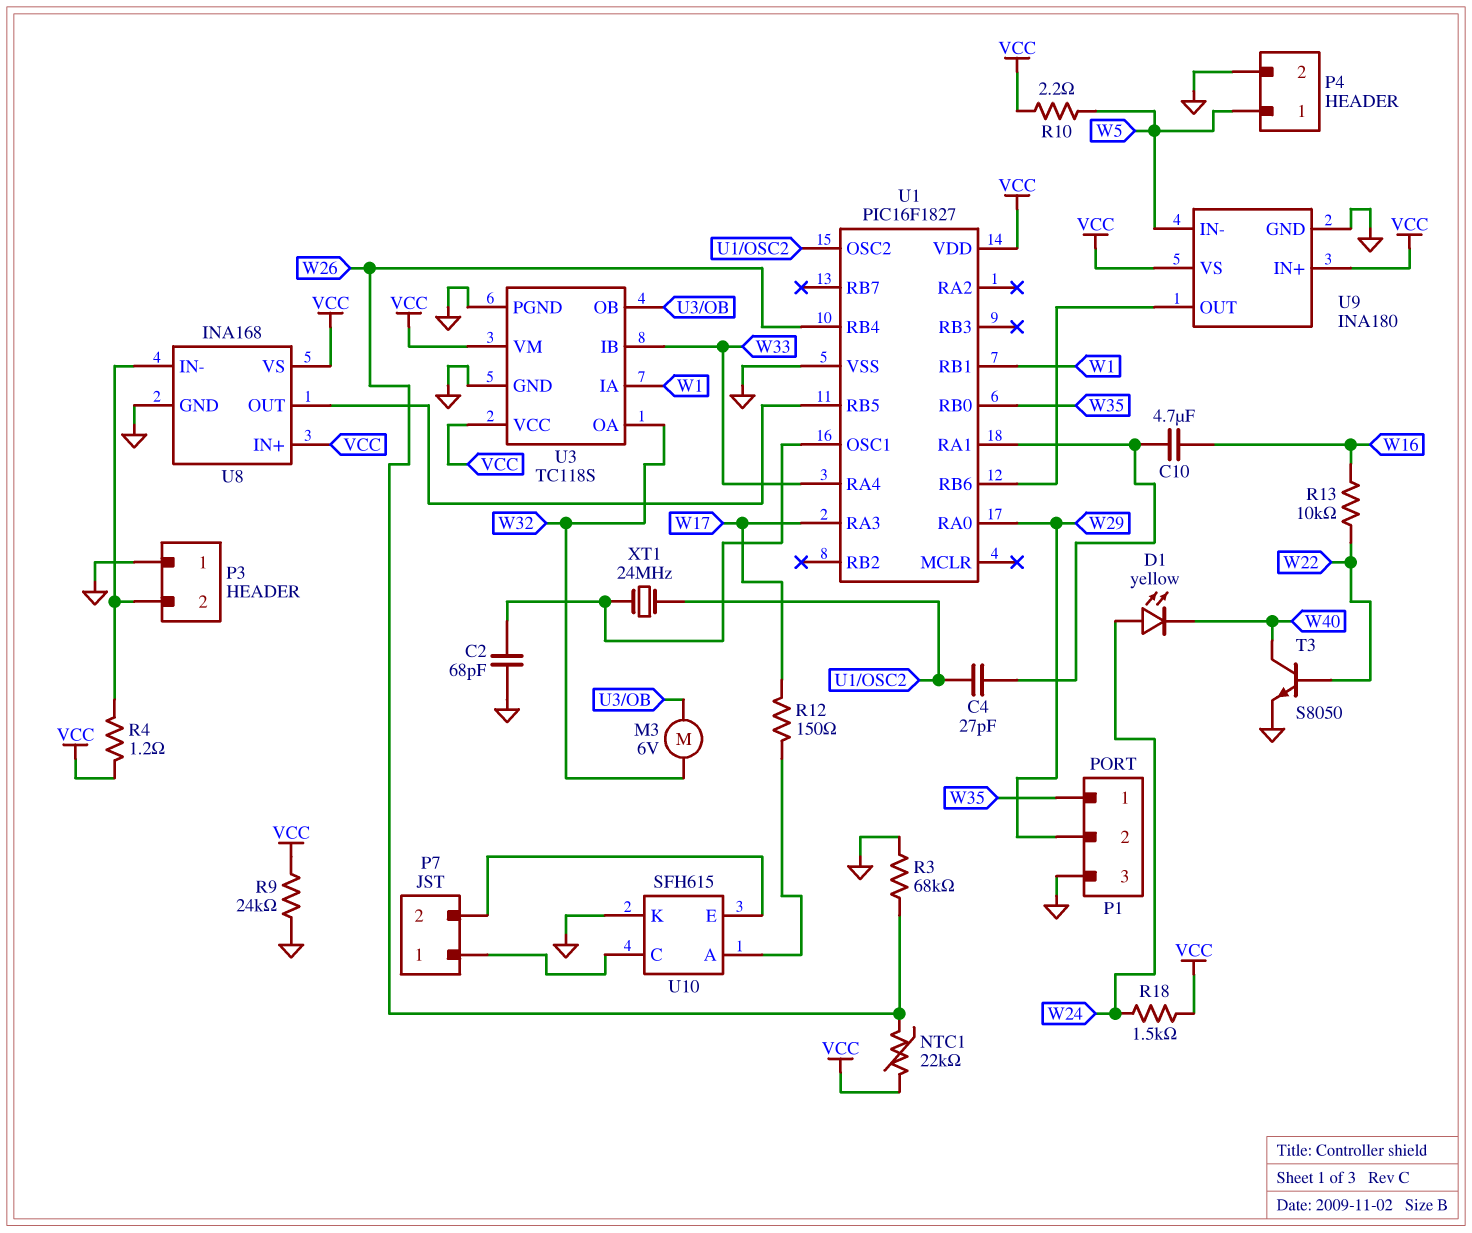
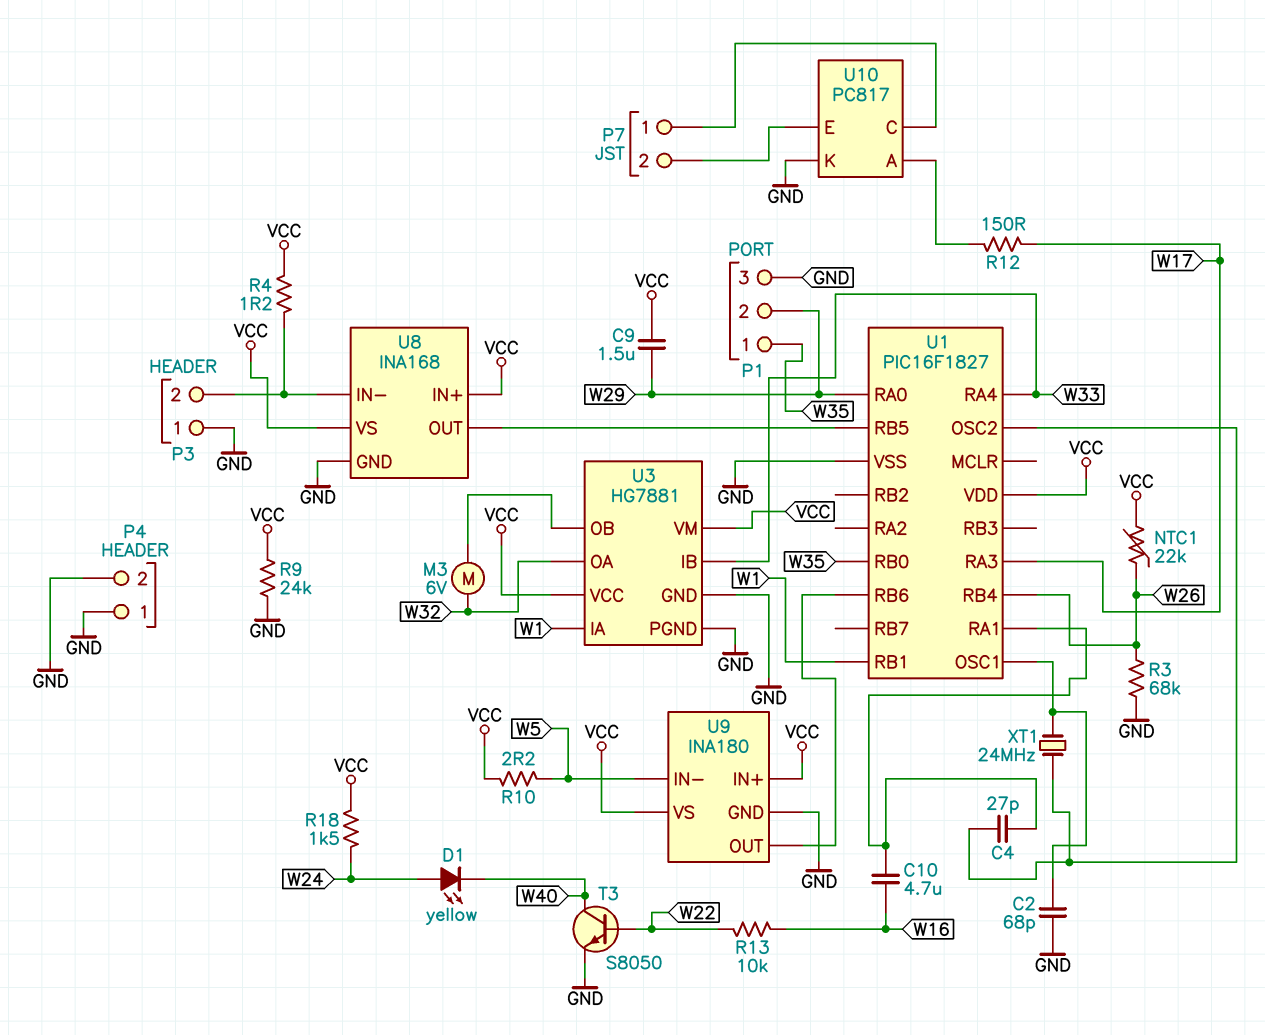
C9: none -> 1.5uF (VCC, W29)
P4 pin 1: W5 -> GND
U3: TC118S -> HG7881
U10: SFH615 -> PC817

